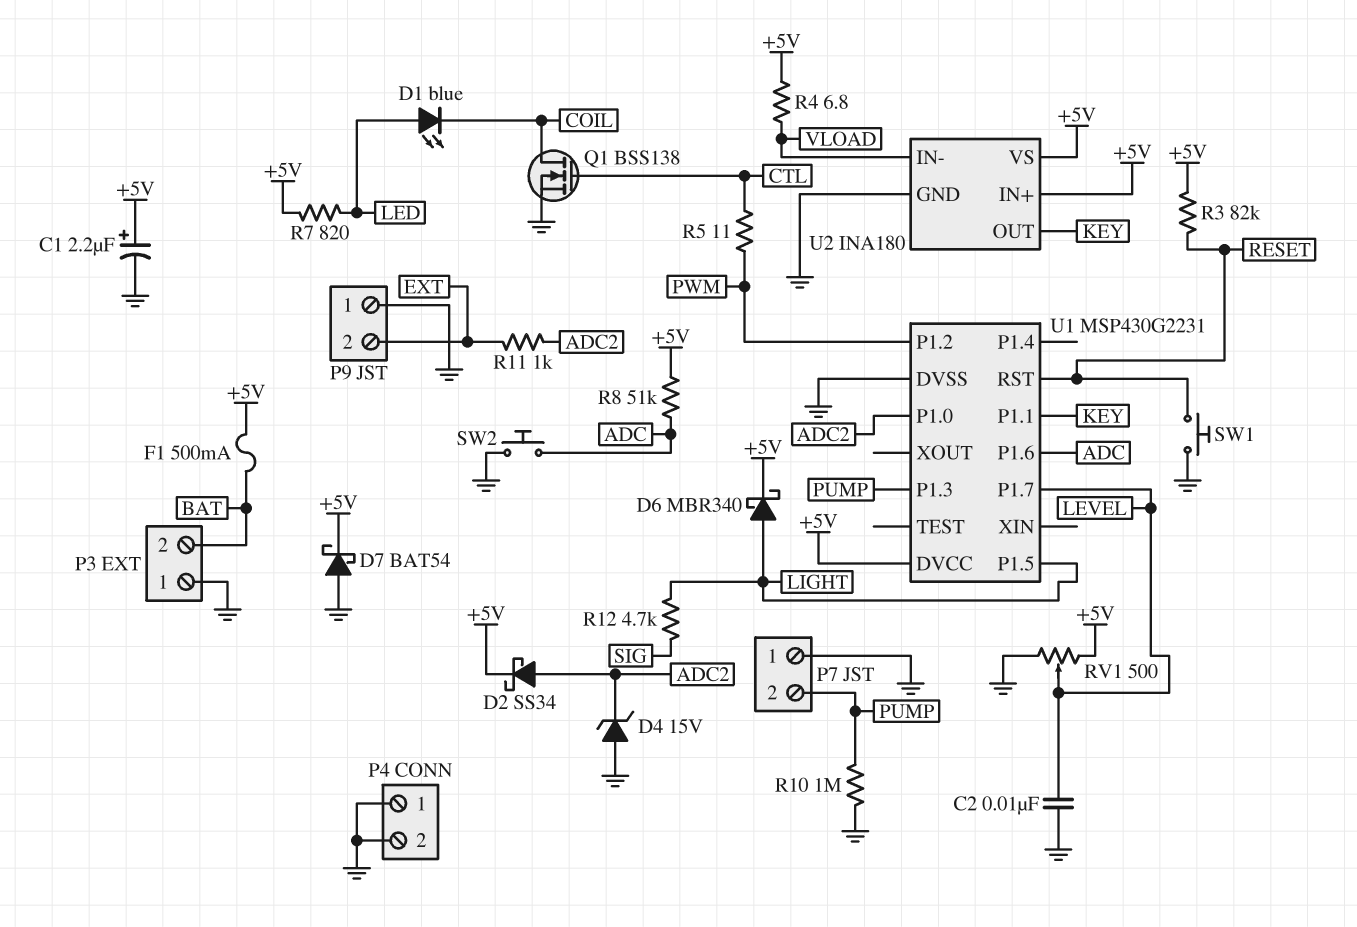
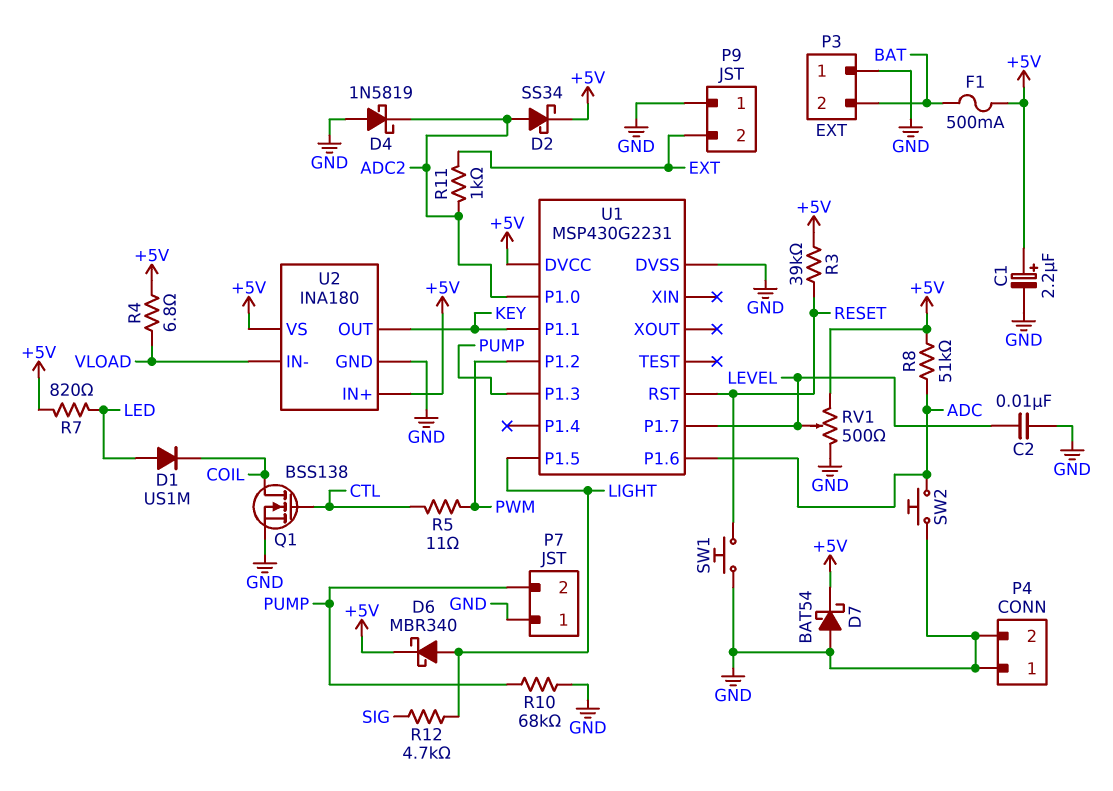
D1: LED blue (A LED, K COIL) -> diode US1M (A LED, K COIL)
D4: zener 15V (A GND, K ADC2) -> schottky 1N5819 (A GND, K ADC2)
R3: 82k (+5V, RESET) -> 39k (+5V, RESET)
R10: 1M (GND, PUMP) -> 68k (GND, PUMP)

